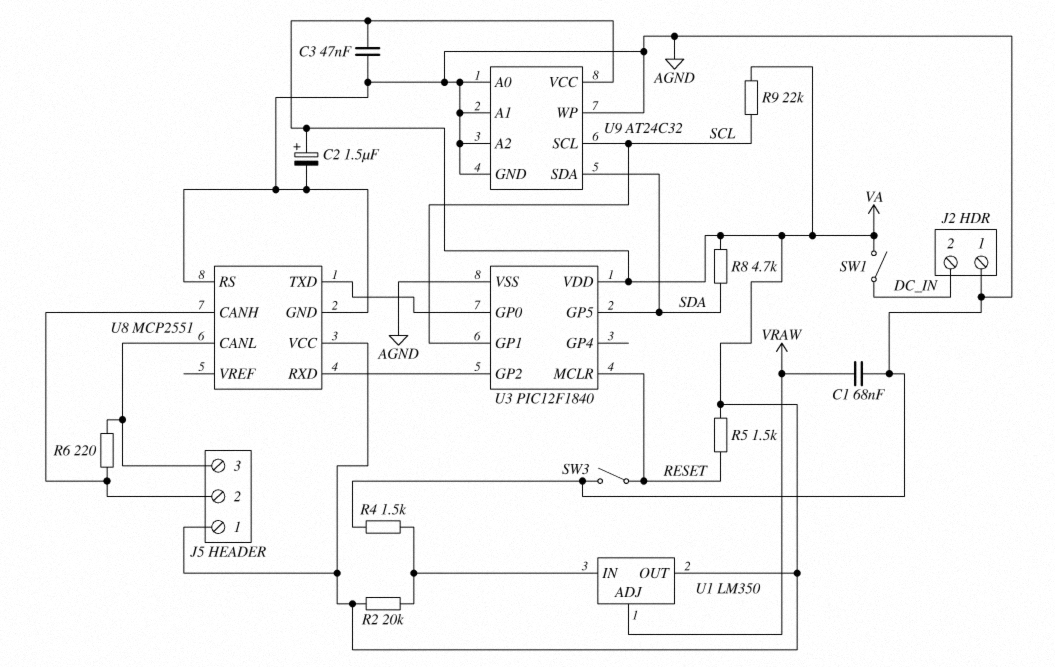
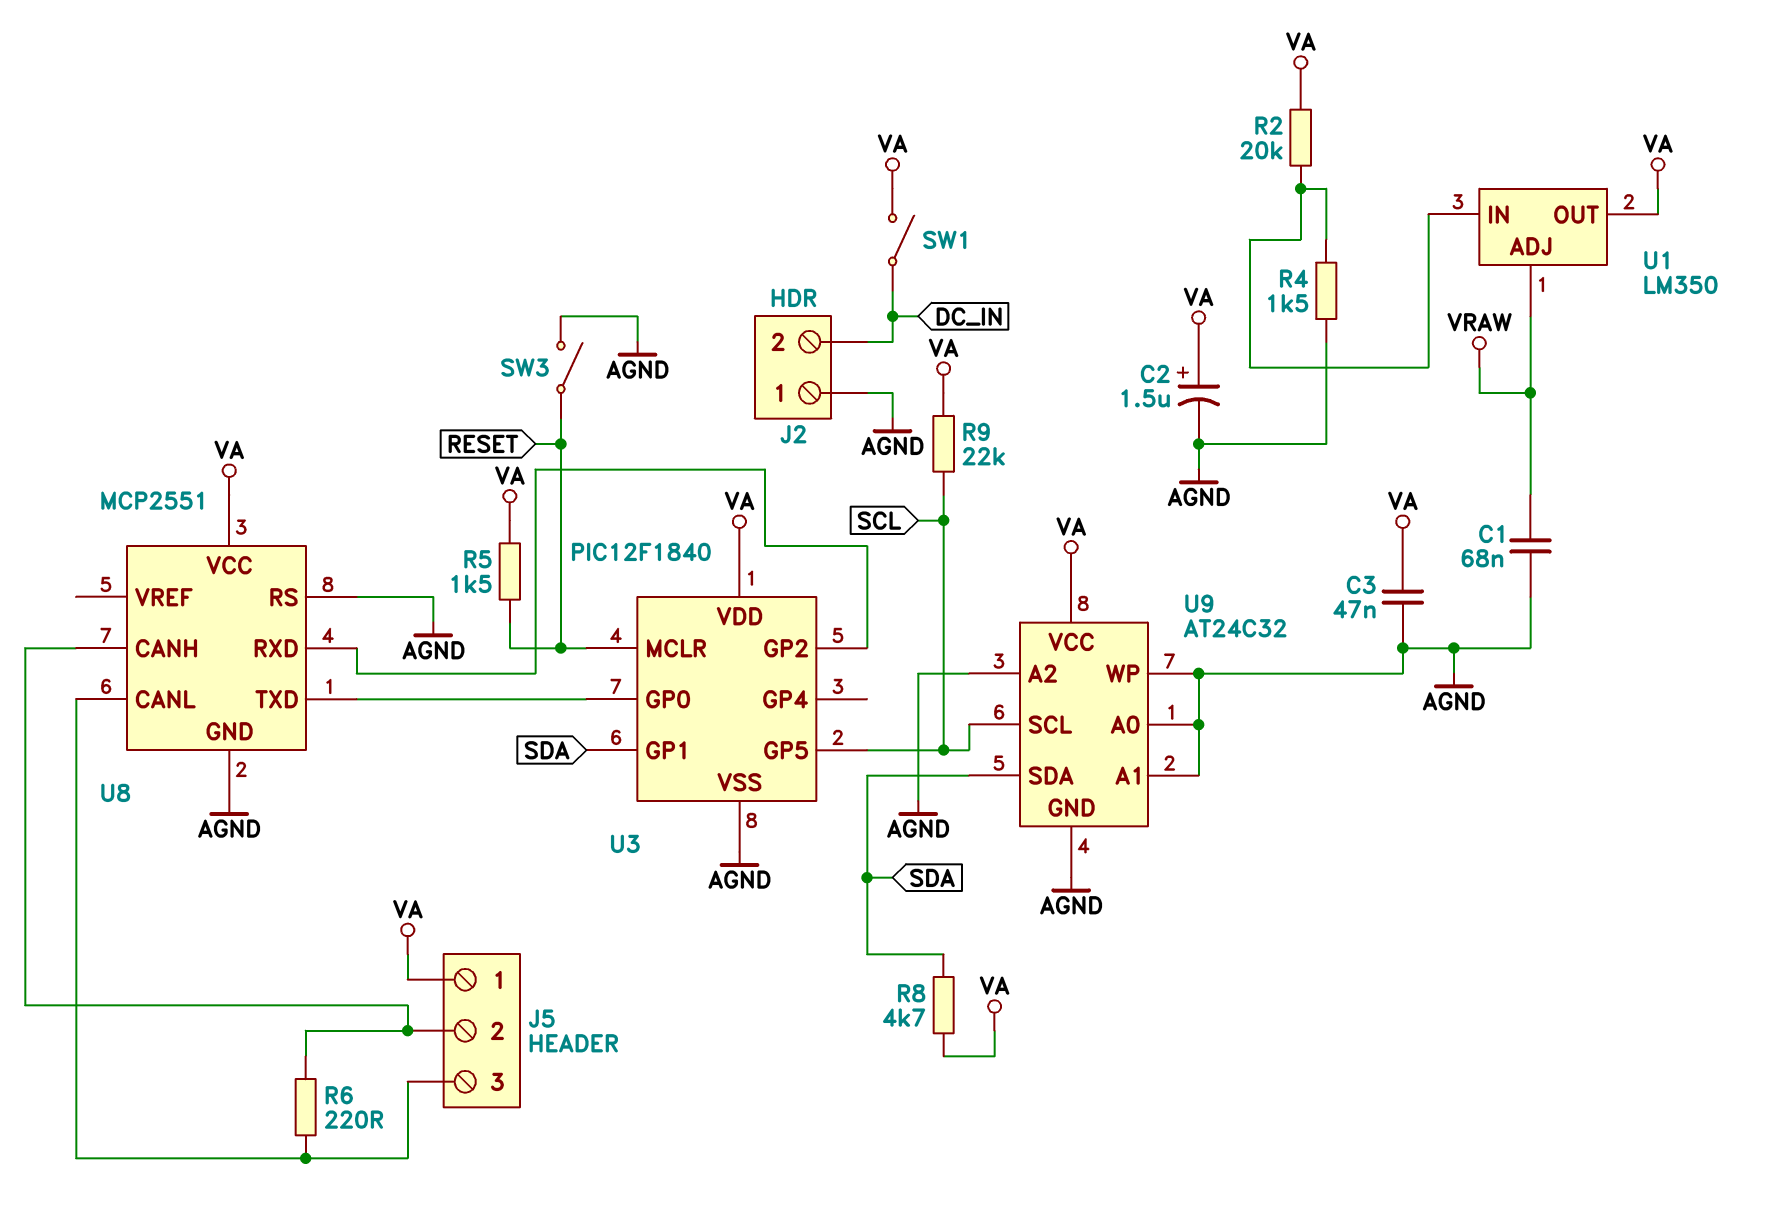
U3 pin GP1: SCL -> SDA
U3 pin GP5: SDA -> SCL

